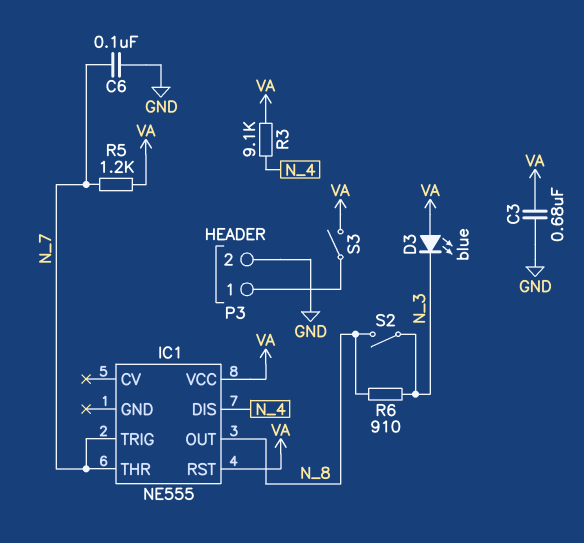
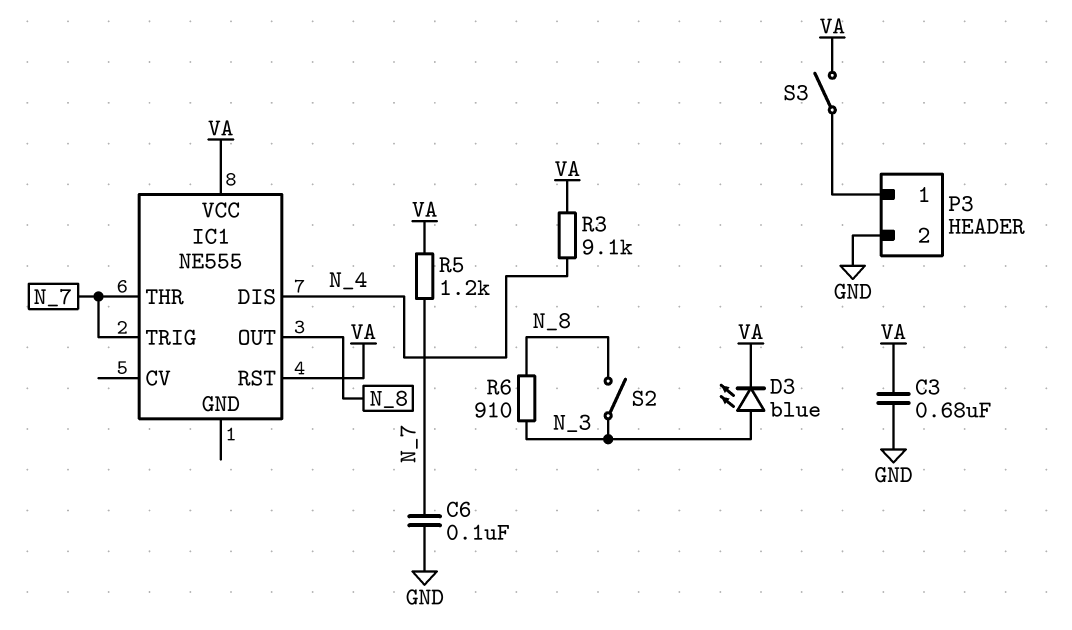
D3: LED blue (A VA, K N_3) -> LED blue (A N_3, K VA)

